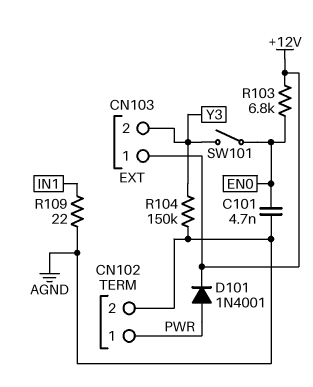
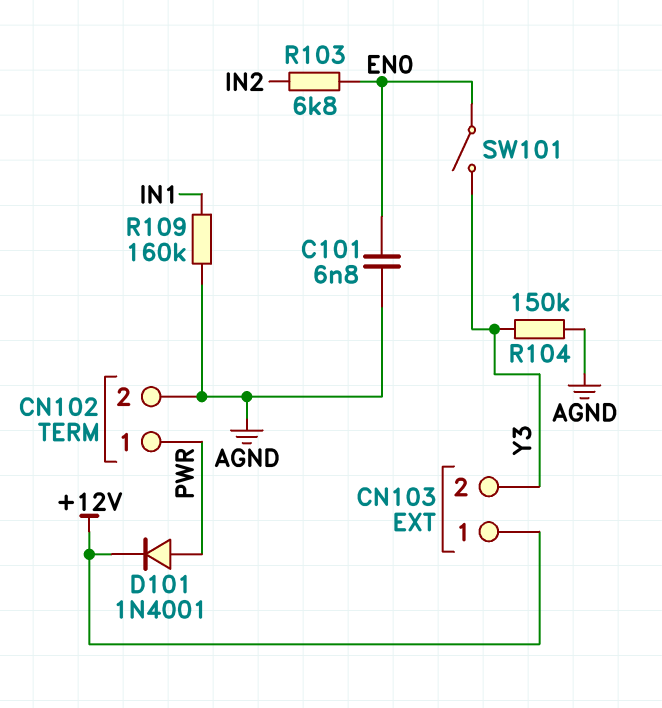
C101: 4.7nF (AGND, EN0) -> 6.8nF (AGND, EN0)
R103: 6.8k (+12V, EN0) -> 6.8k (EN0, IN2)
R109: 22 (AGND, IN1) -> 160k (AGND, IN1)

